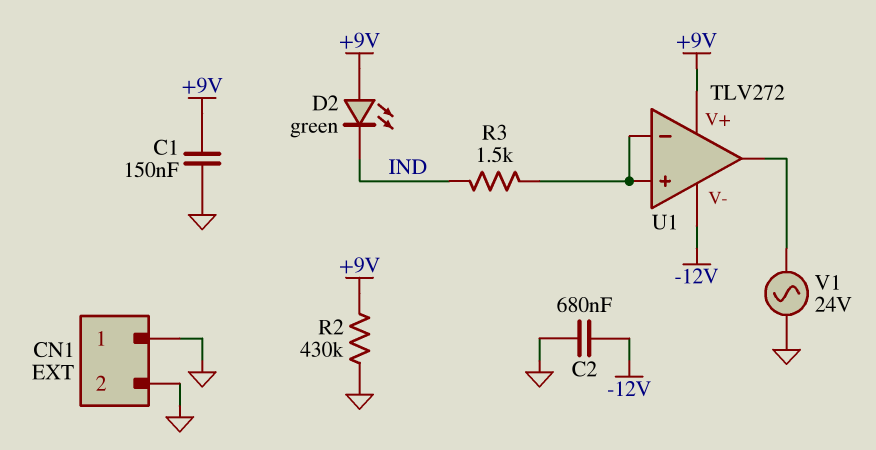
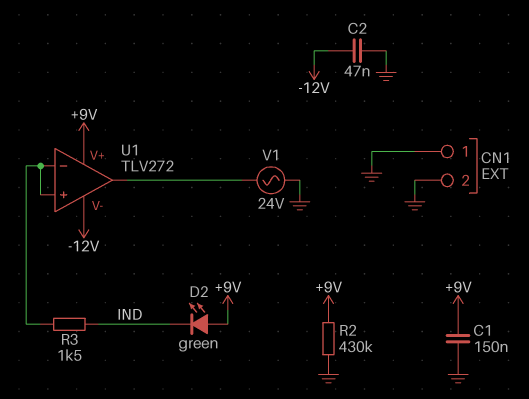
C2: 680nF (-12V, GND) -> 47nF (-12V, GND)

